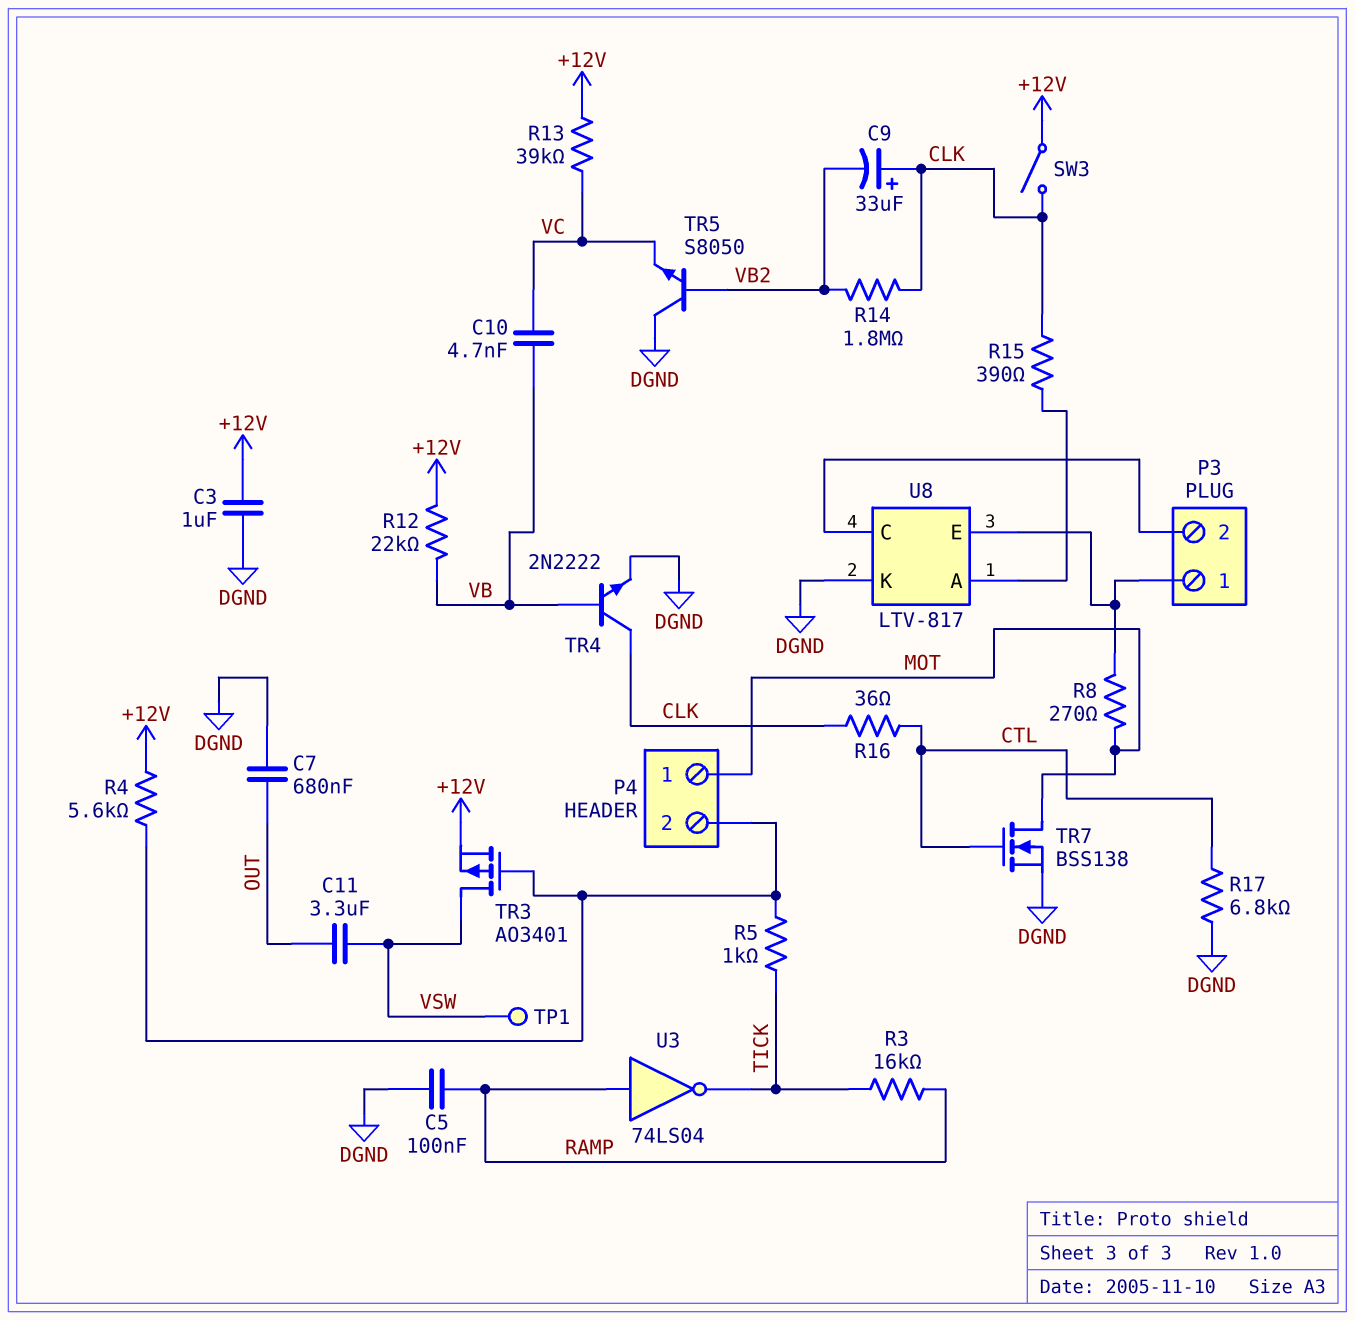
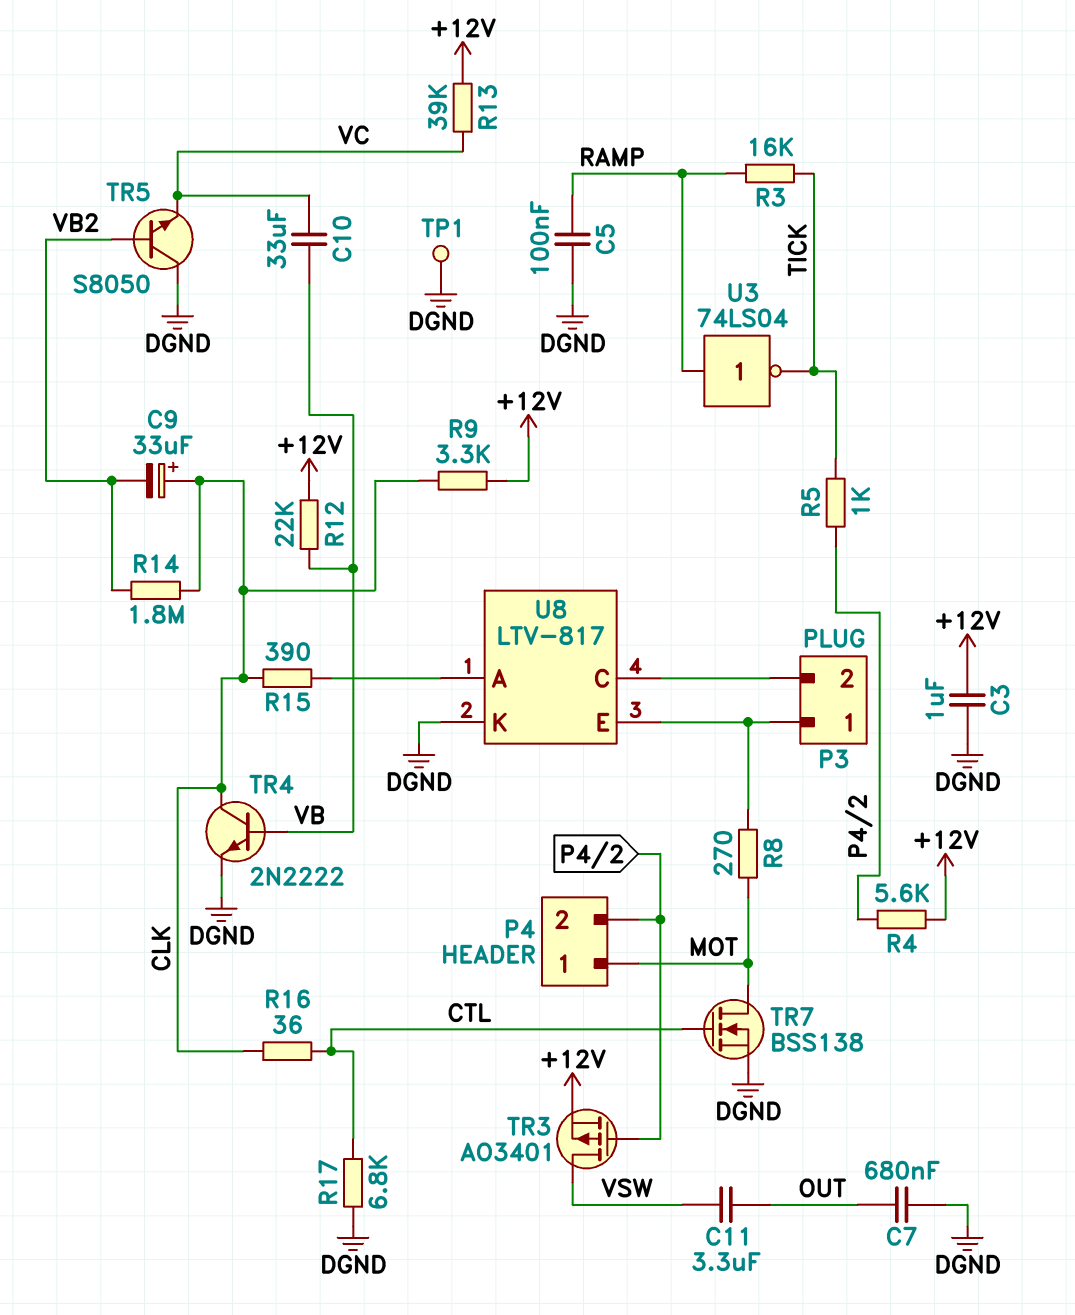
C10: 4.7nF (VB, VC) -> 33uF (VB, VC)
R9: none -> 3.3k (+12V, CLK)
SW3: switch (+12V, CLK) -> none
TP1: test point (VSW) -> test point (DGND)

